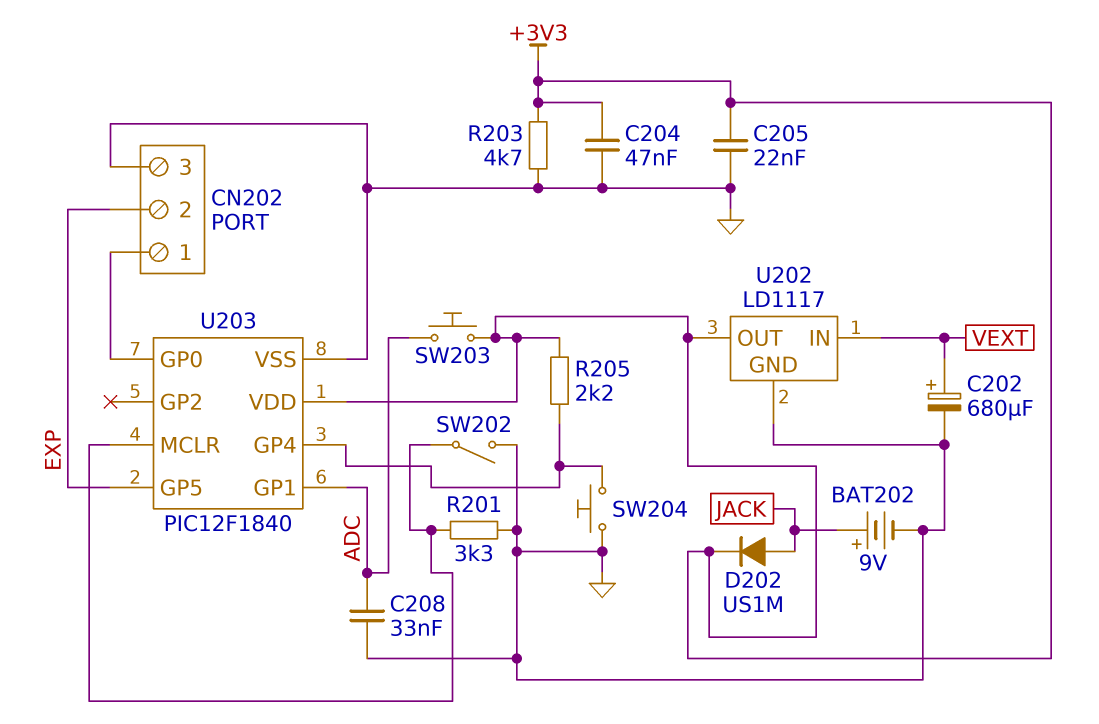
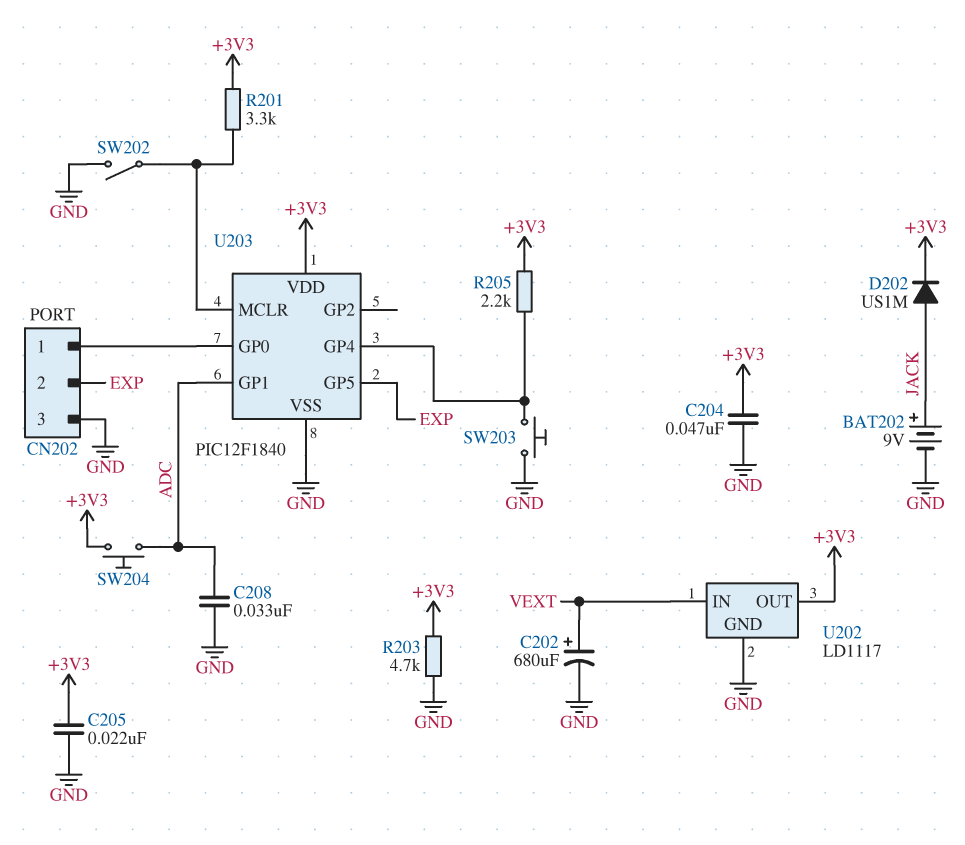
R201: 3.3k (GND, U203/MCLR) -> 3.3k (+3V3, U203/MCLR)
SW203: button (+3V3, ADC) -> button (GND, U203/GP4)
SW204: button (GND, U203/GP4) -> button (+3V3, ADC)

